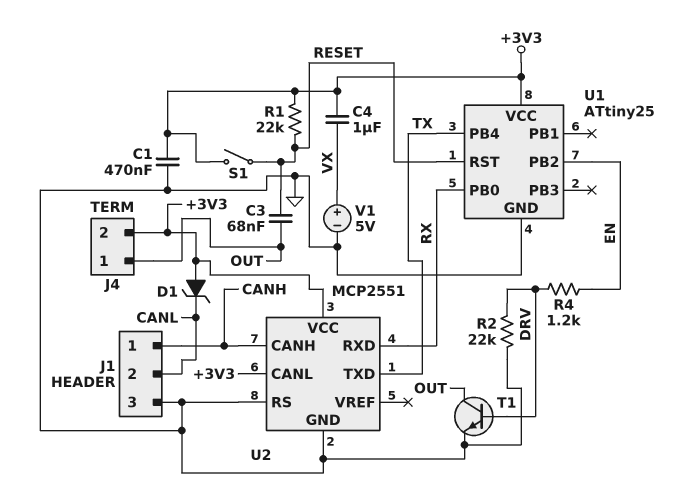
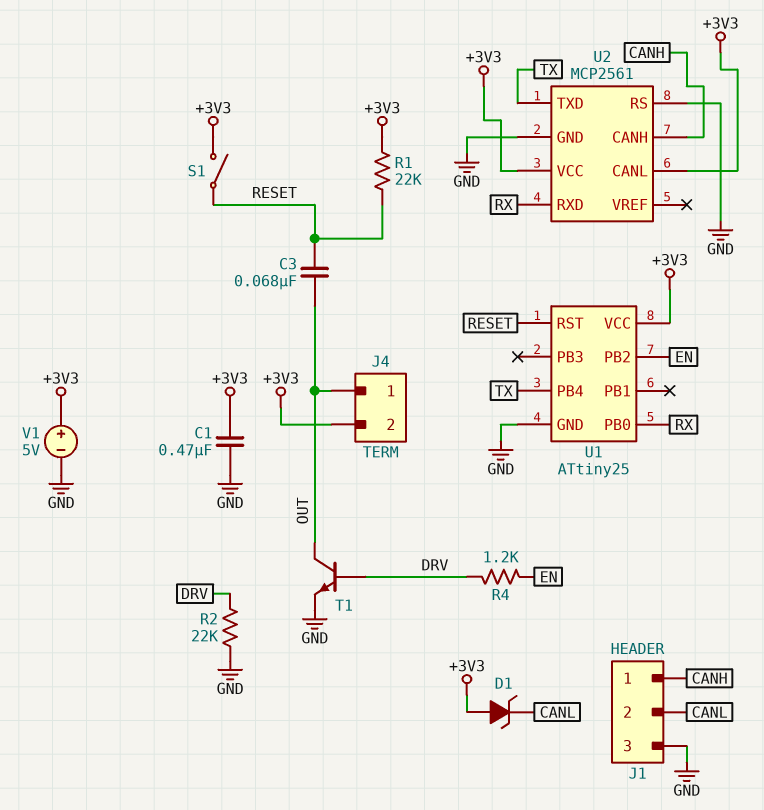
C4: 1uF (+3V3, VX) -> none
U2: MCP2551 -> MCP2561
V1: 5V (plus VX, minus GND) -> 5V (plus +3V3, minus GND)

